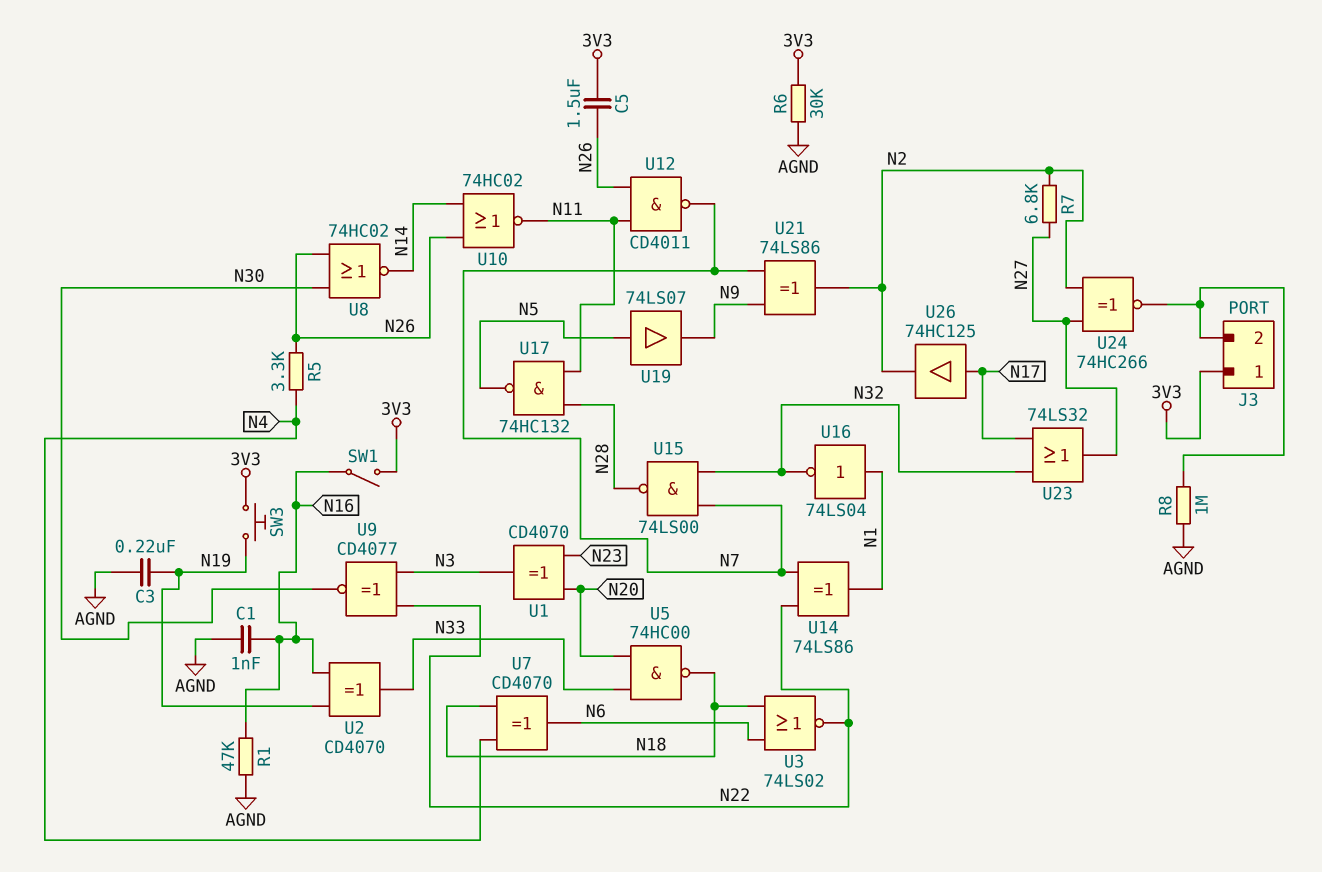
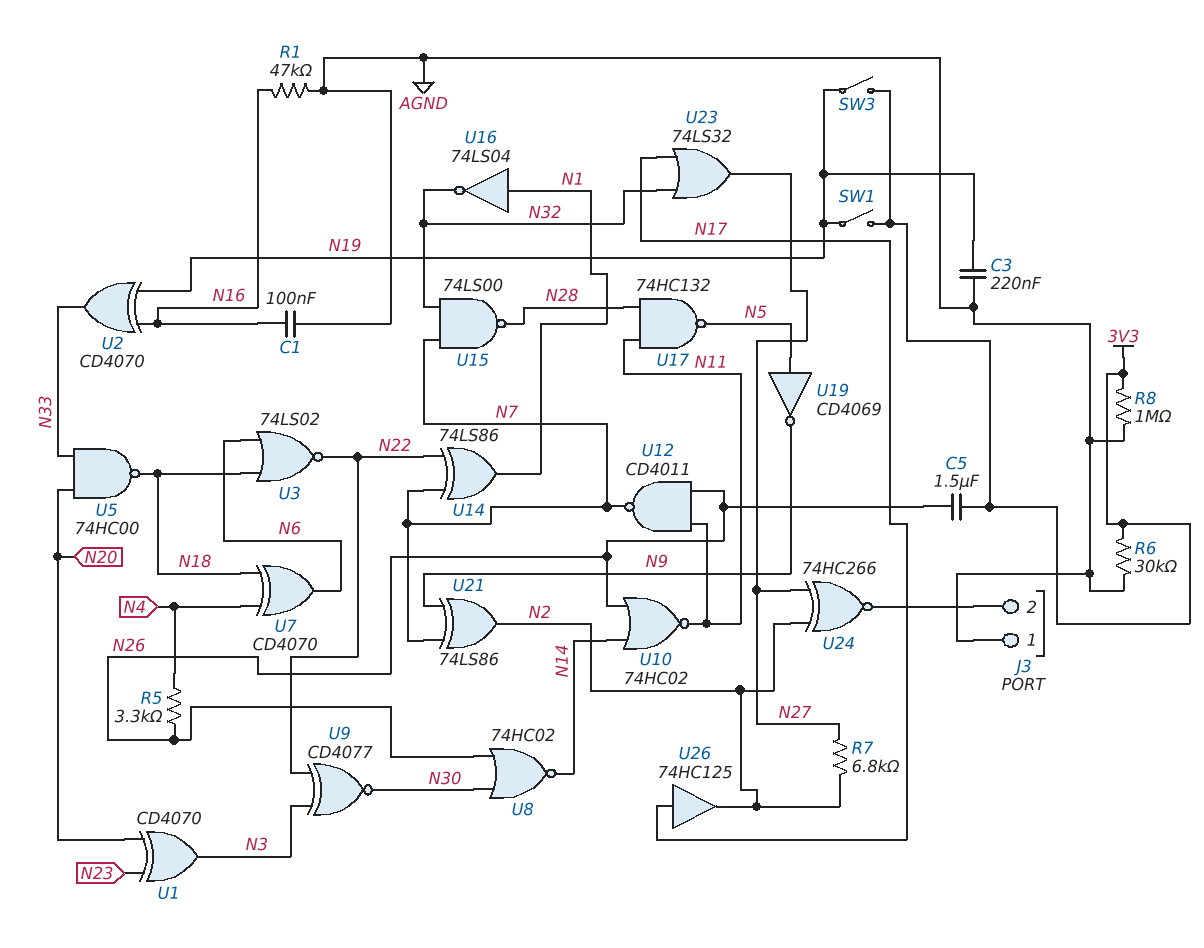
C1: 1nF (AGND, N16) -> 100nF (AGND, N16)
J3 pin 1: 3V3 -> AGND
R8: 1M (AGND, J3/2) -> 1M (3V3, AGND)
SW1: switch (3V3, N16) -> switch (3V3, N19)
SW3: button (3V3, N19) -> switch (3V3, N19)
U19: buffer 74LS07 (in N5, out N9) -> NOT CD4069 (in N5, out N9)

